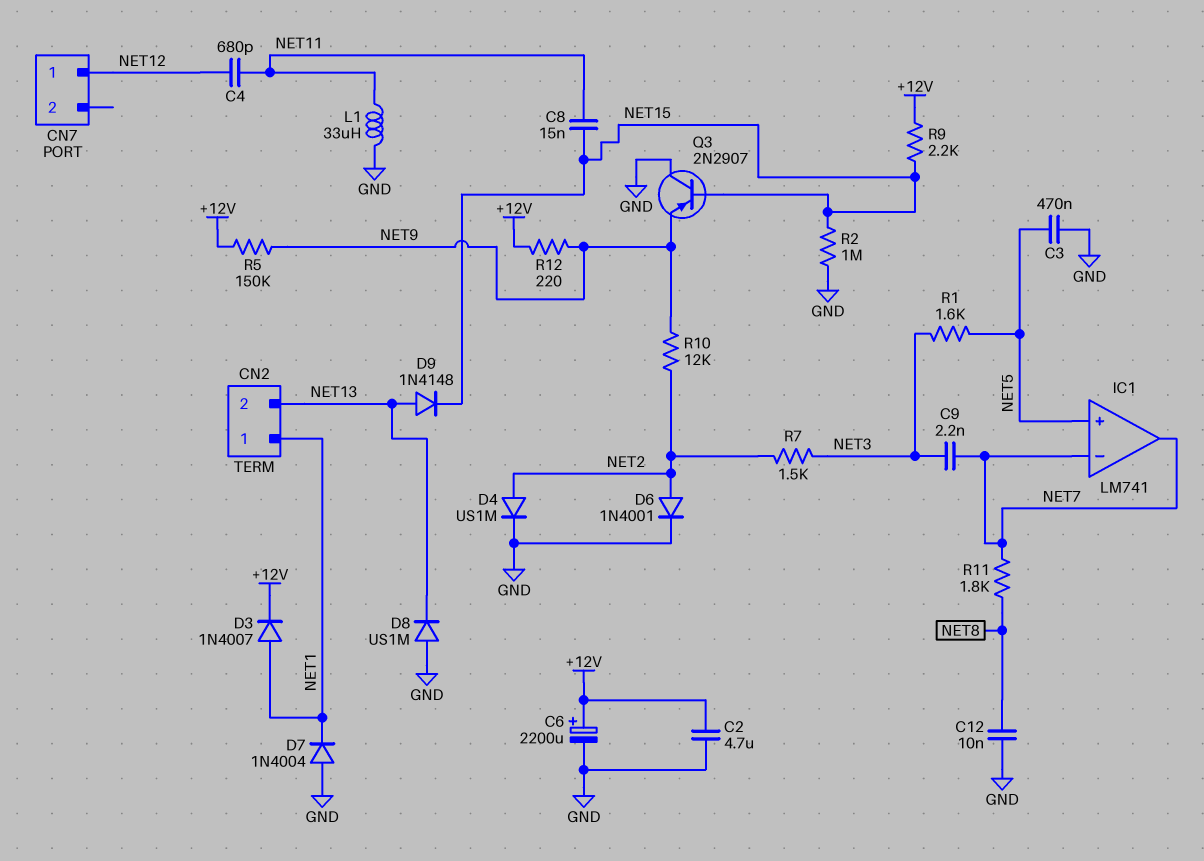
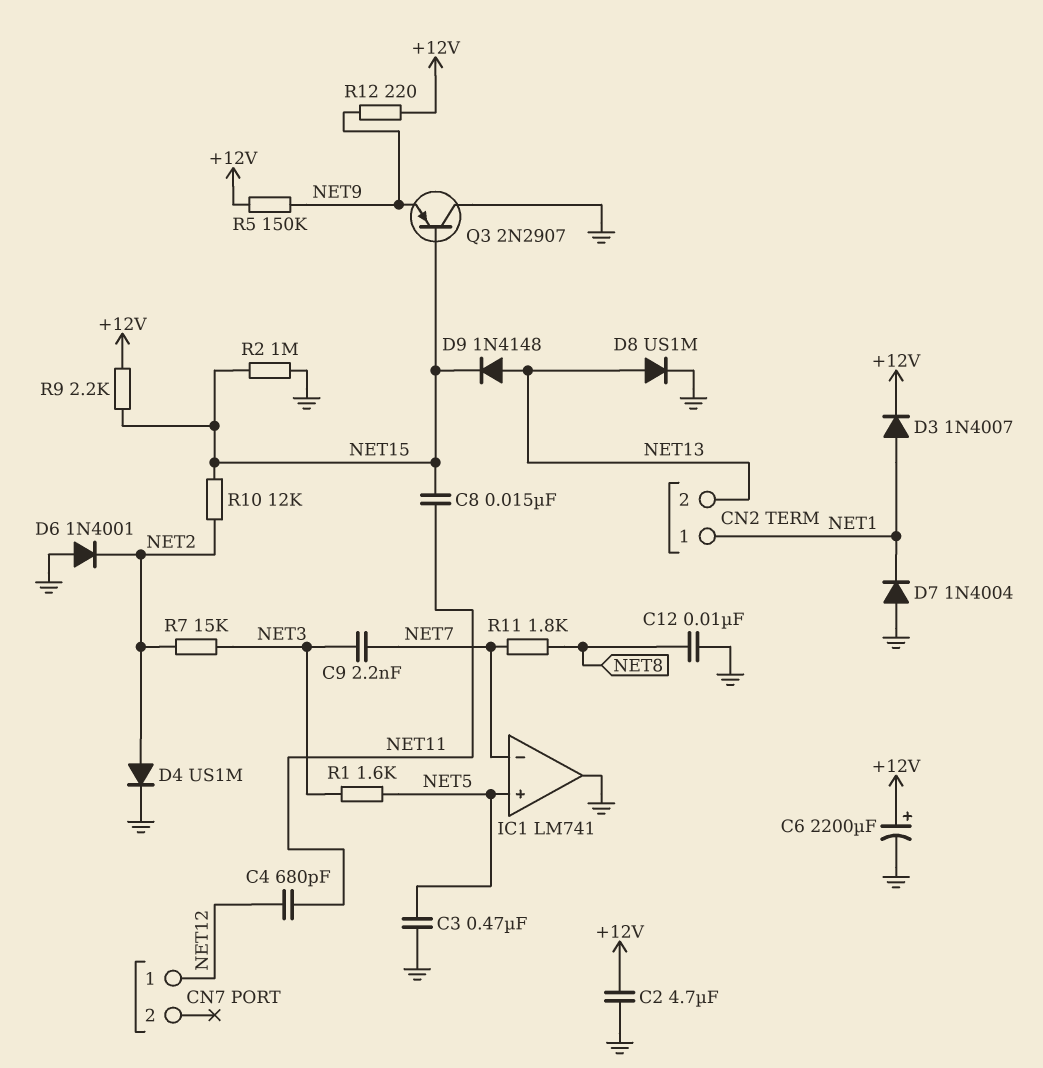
D6: diode 1N4001 (A NET2, K GND) -> diode 1N4001 (A GND, K NET2)
D8: diode US1M (A GND, K NET13) -> diode US1M (A NET13, K GND)
IC1 pin out: NET7 -> GND
L1: 33uH (GND, NET11) -> none
R7: 1.5k (NET2, NET3) -> 15k (NET2, NET3)
R10: 12k (NET2, NET9) -> 12k (NET2, NET15)

